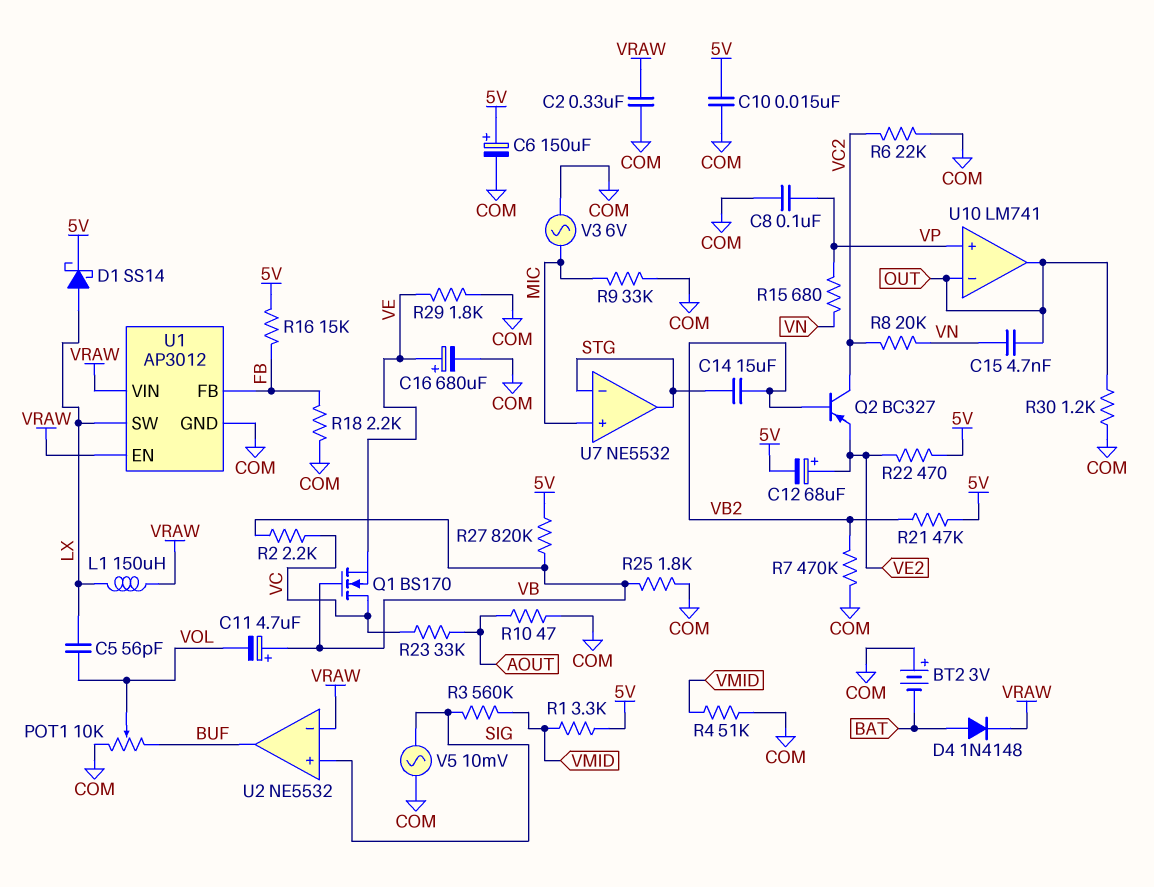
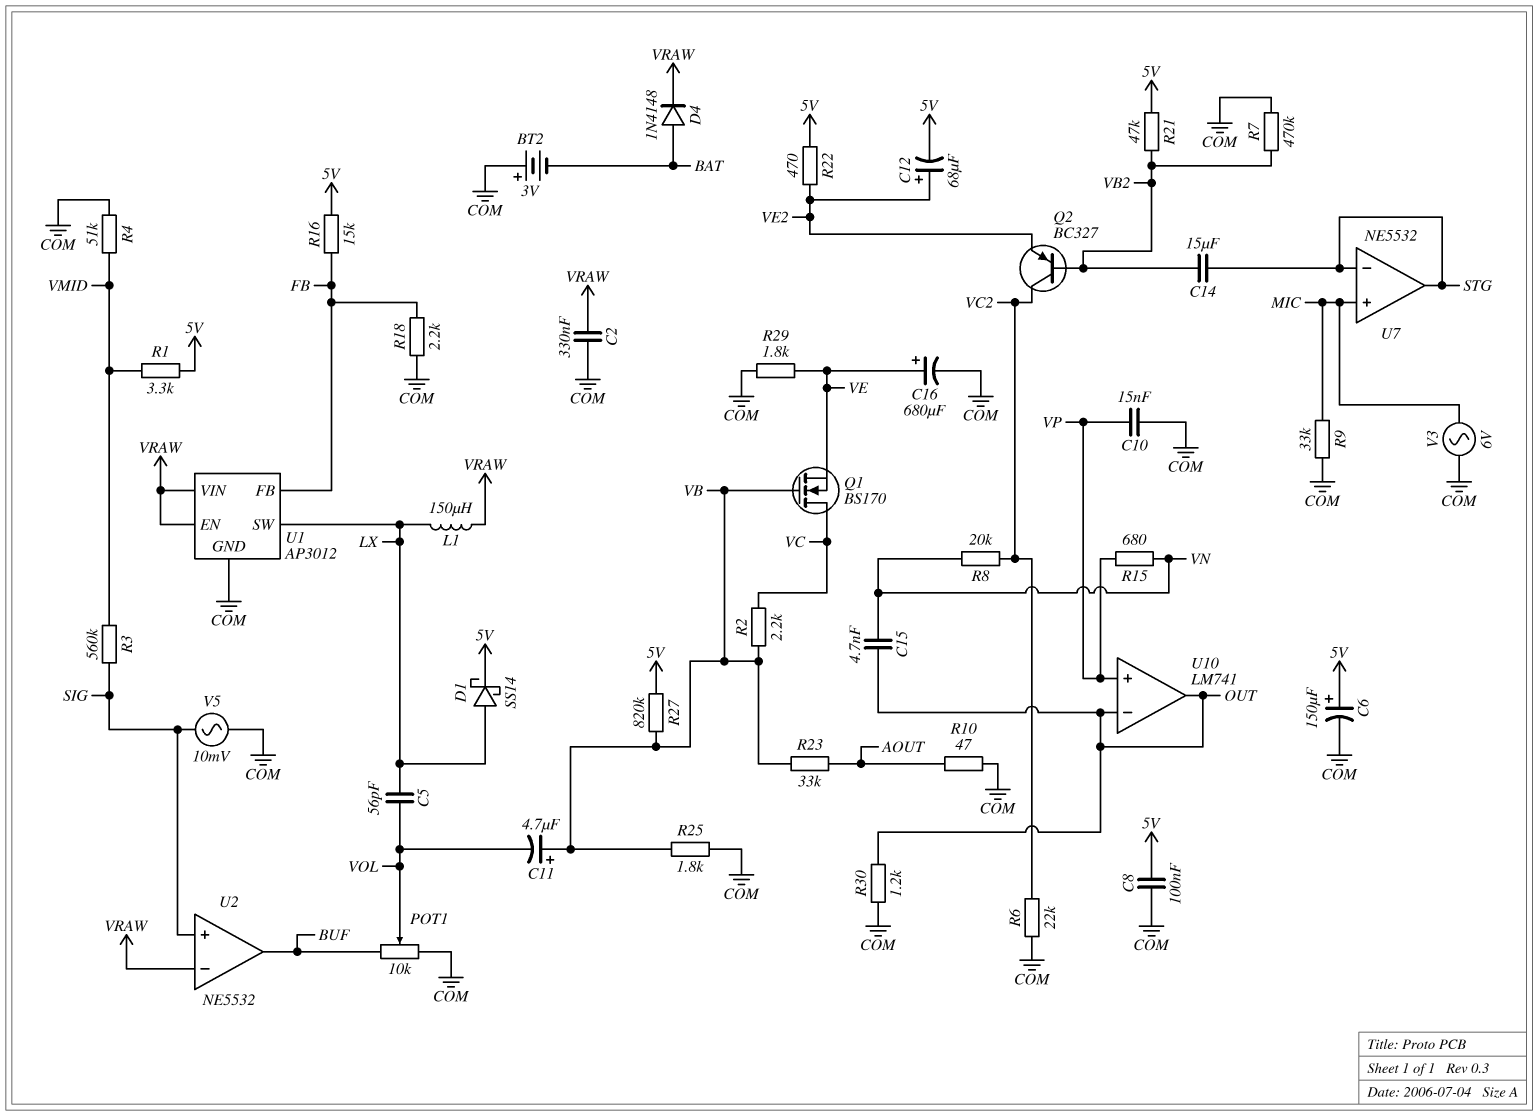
C8: 100nF (COM, VP) -> 100nF (5V, COM)
C10: 15nF (5V, COM) -> 15nF (COM, VP)
R23: 33k (AOUT, VC) -> 33k (AOUT, VB)

